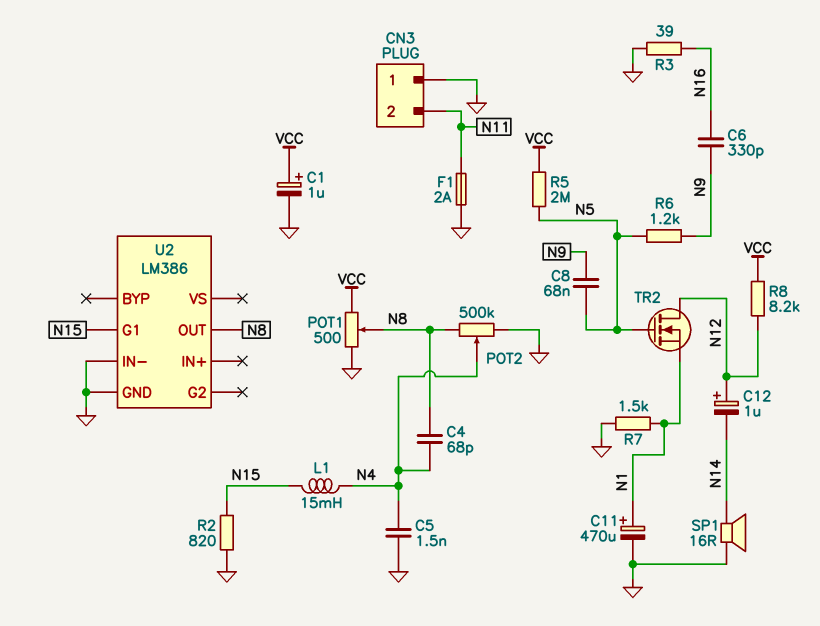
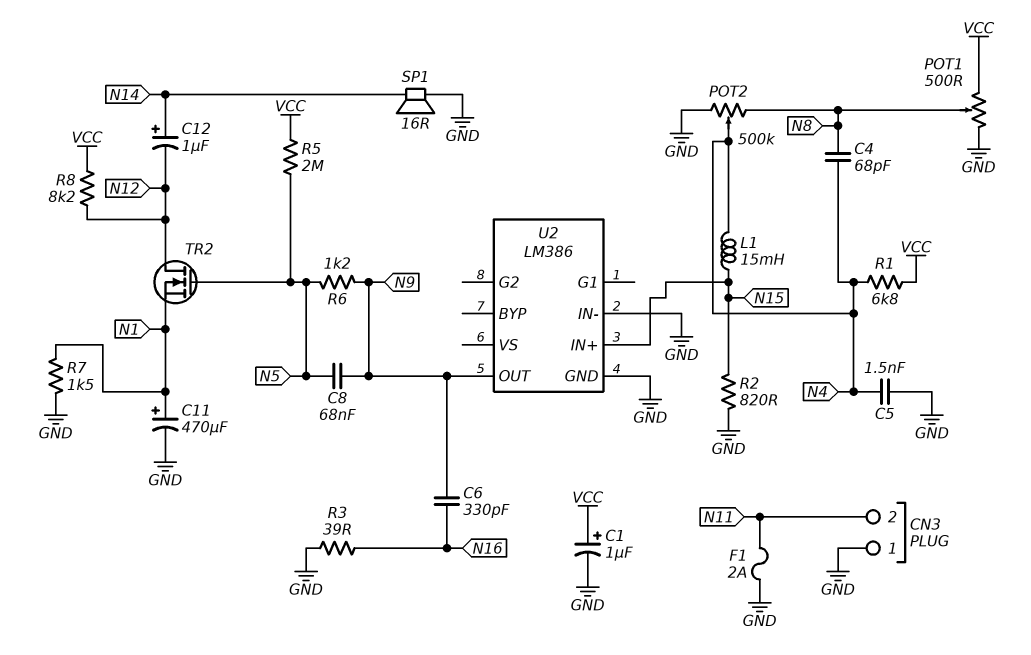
C12: 1uF (plus N12, minus N14) -> 1uF (plus N14, minus N12)
R1: none -> 6.8k (N4, VCC)
U2 pin G1: N15 -> none
U2 pin IN+: none -> N15
U2 pin OUT: N8 -> N9

